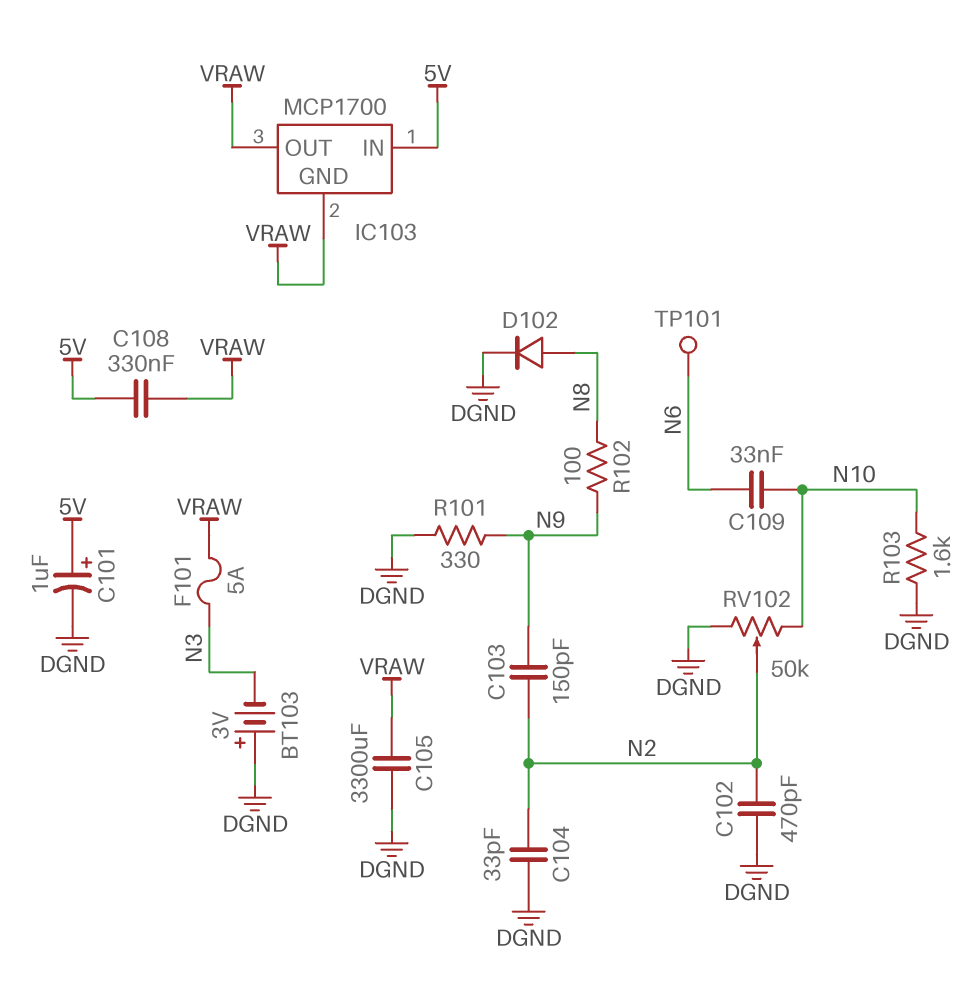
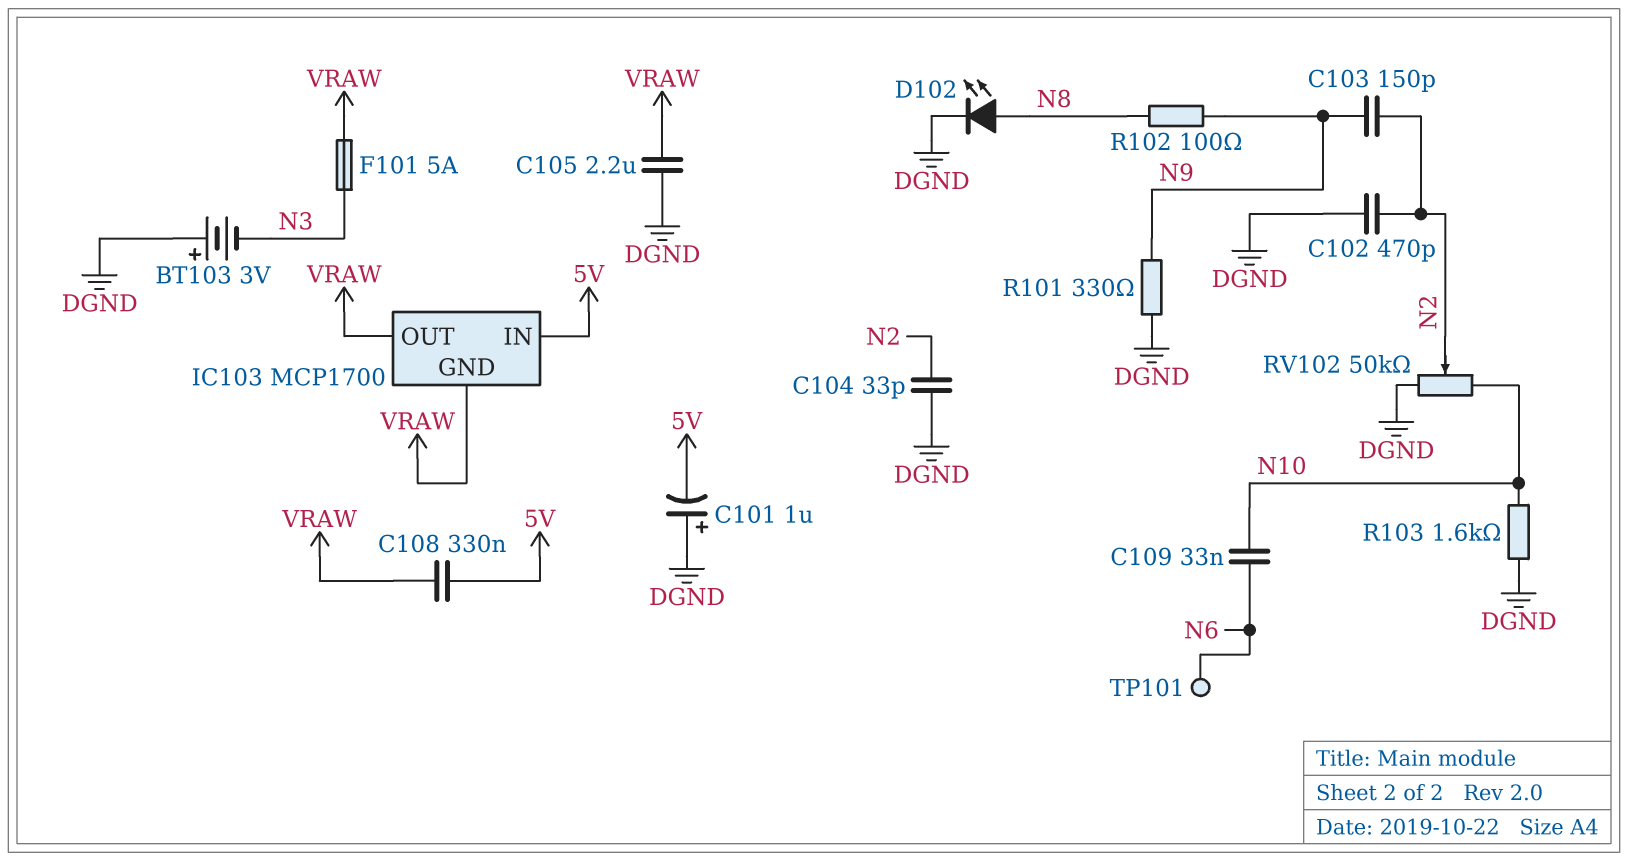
C101: 1uF (plus 5V, minus DGND) -> 1uF (plus DGND, minus 5V)
C105: 3300uF (DGND, VRAW) -> 2.2uF (DGND, VRAW)
D102: diode (A N8, K DGND) -> LED (A N8, K DGND)

